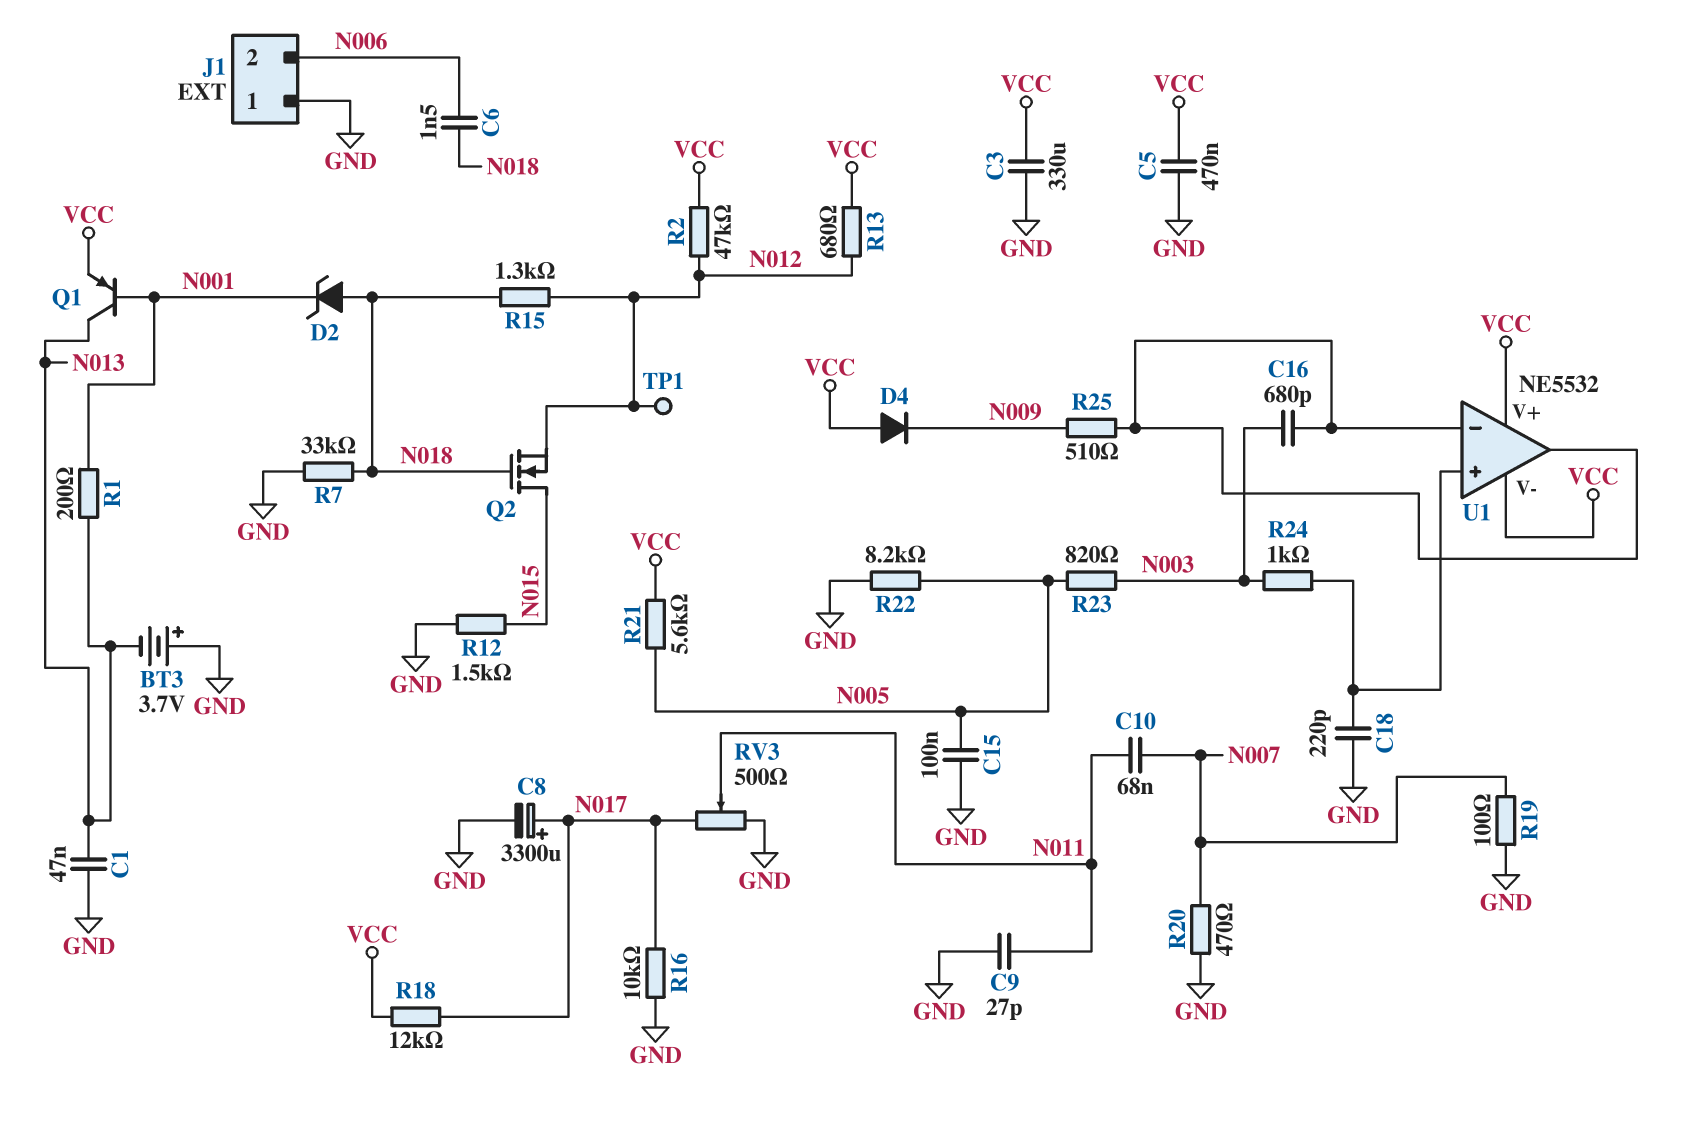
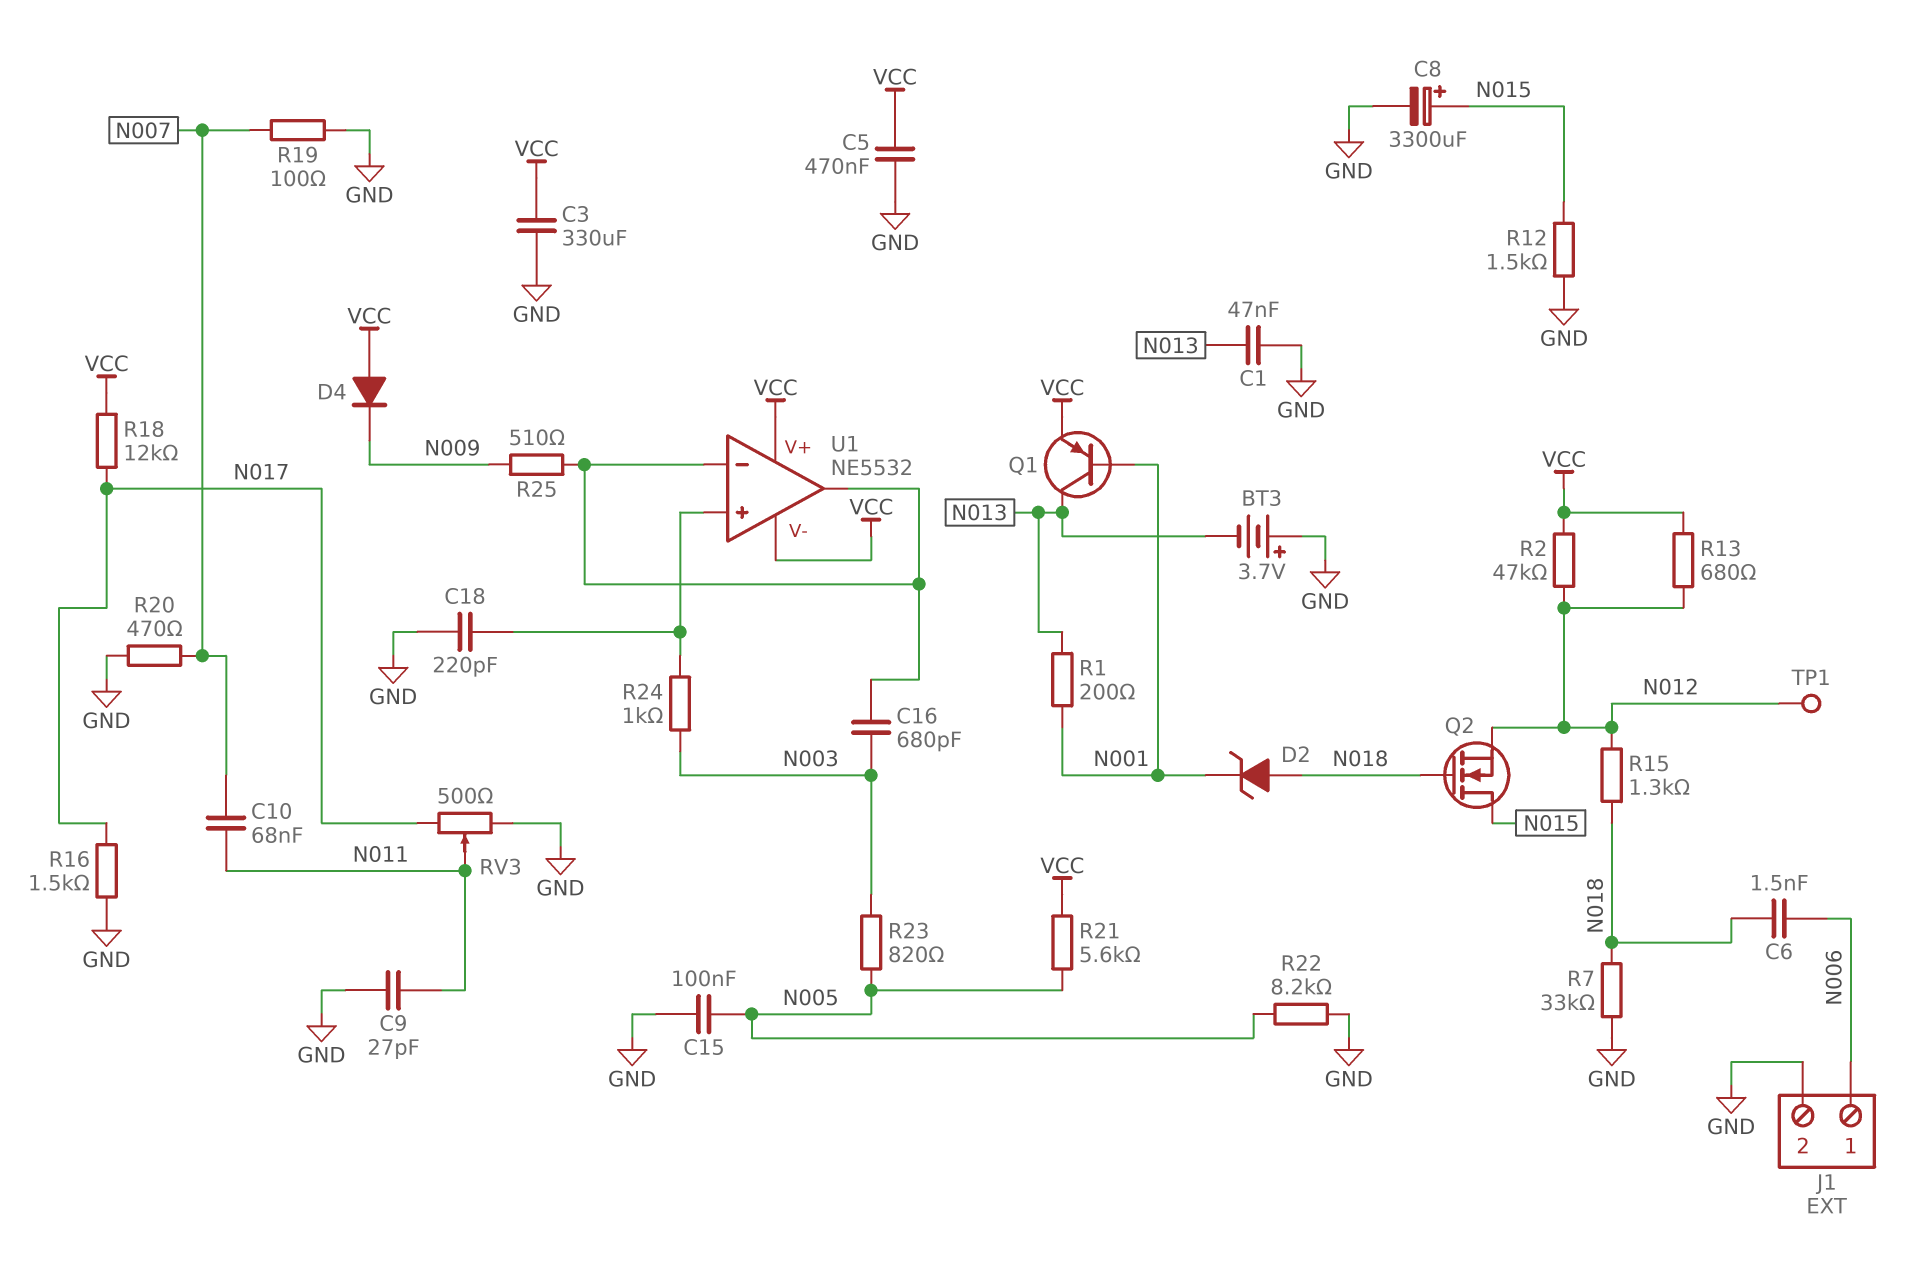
C8: 3300uF (plus N017, minus GND) -> 3300uF (plus N015, minus GND)
J1 pin 1: GND -> N006
J1 pin 2: N006 -> GND
R16: 10k (GND, N017) -> 1.5k (GND, N017)

